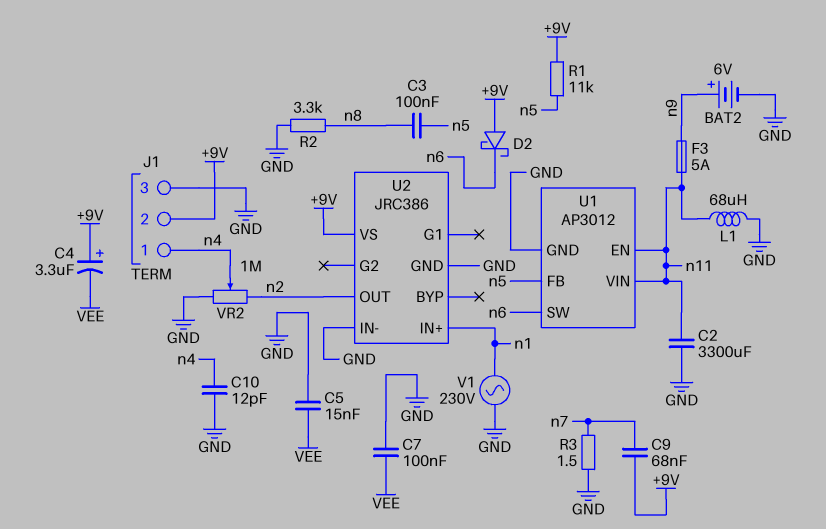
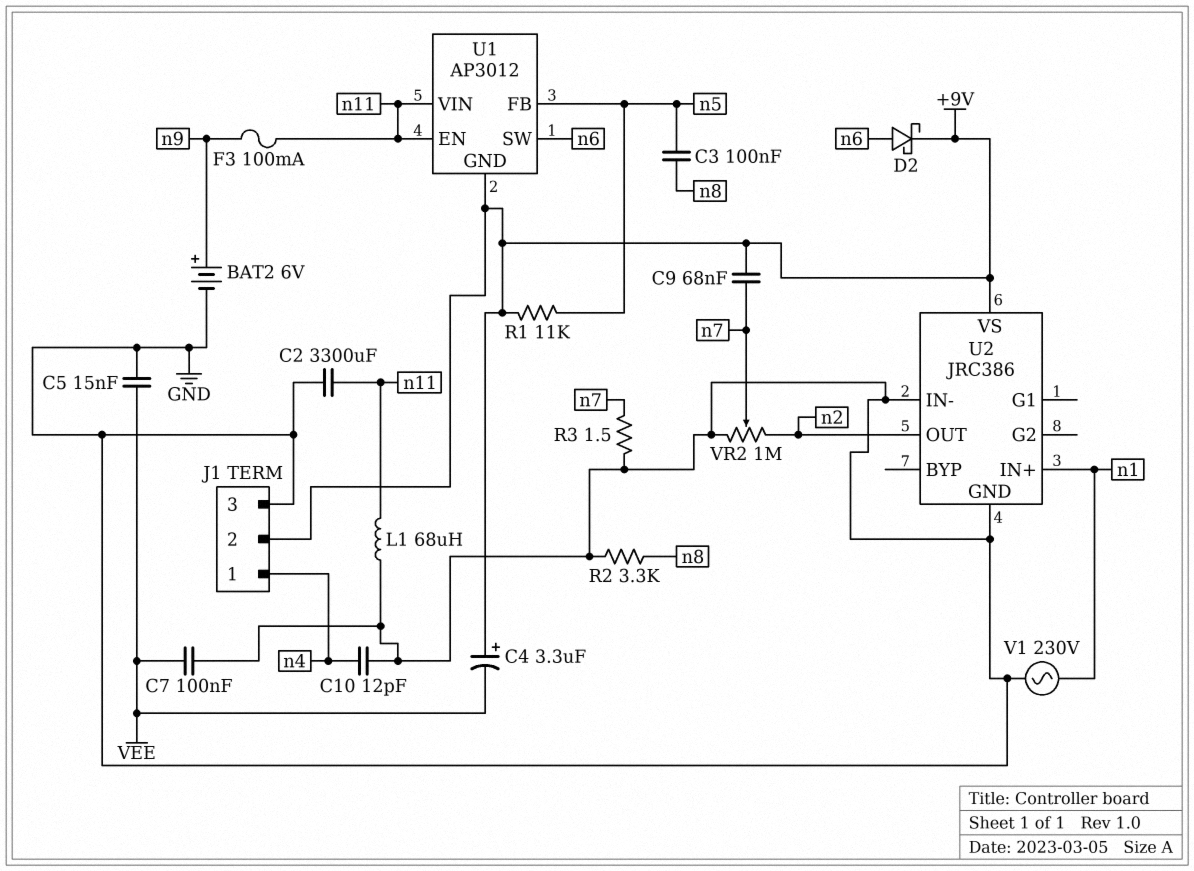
D2: schottky (A +9V, K n6) -> schottky (A n6, K +9V)
F3: 5A (n9, n11) -> 100mA (n9, n11)
U1 pin GND: GND -> +9V
VR2: 1M (GND, n2, wiper n4) -> 1M (GND, n2, wiper n7)

